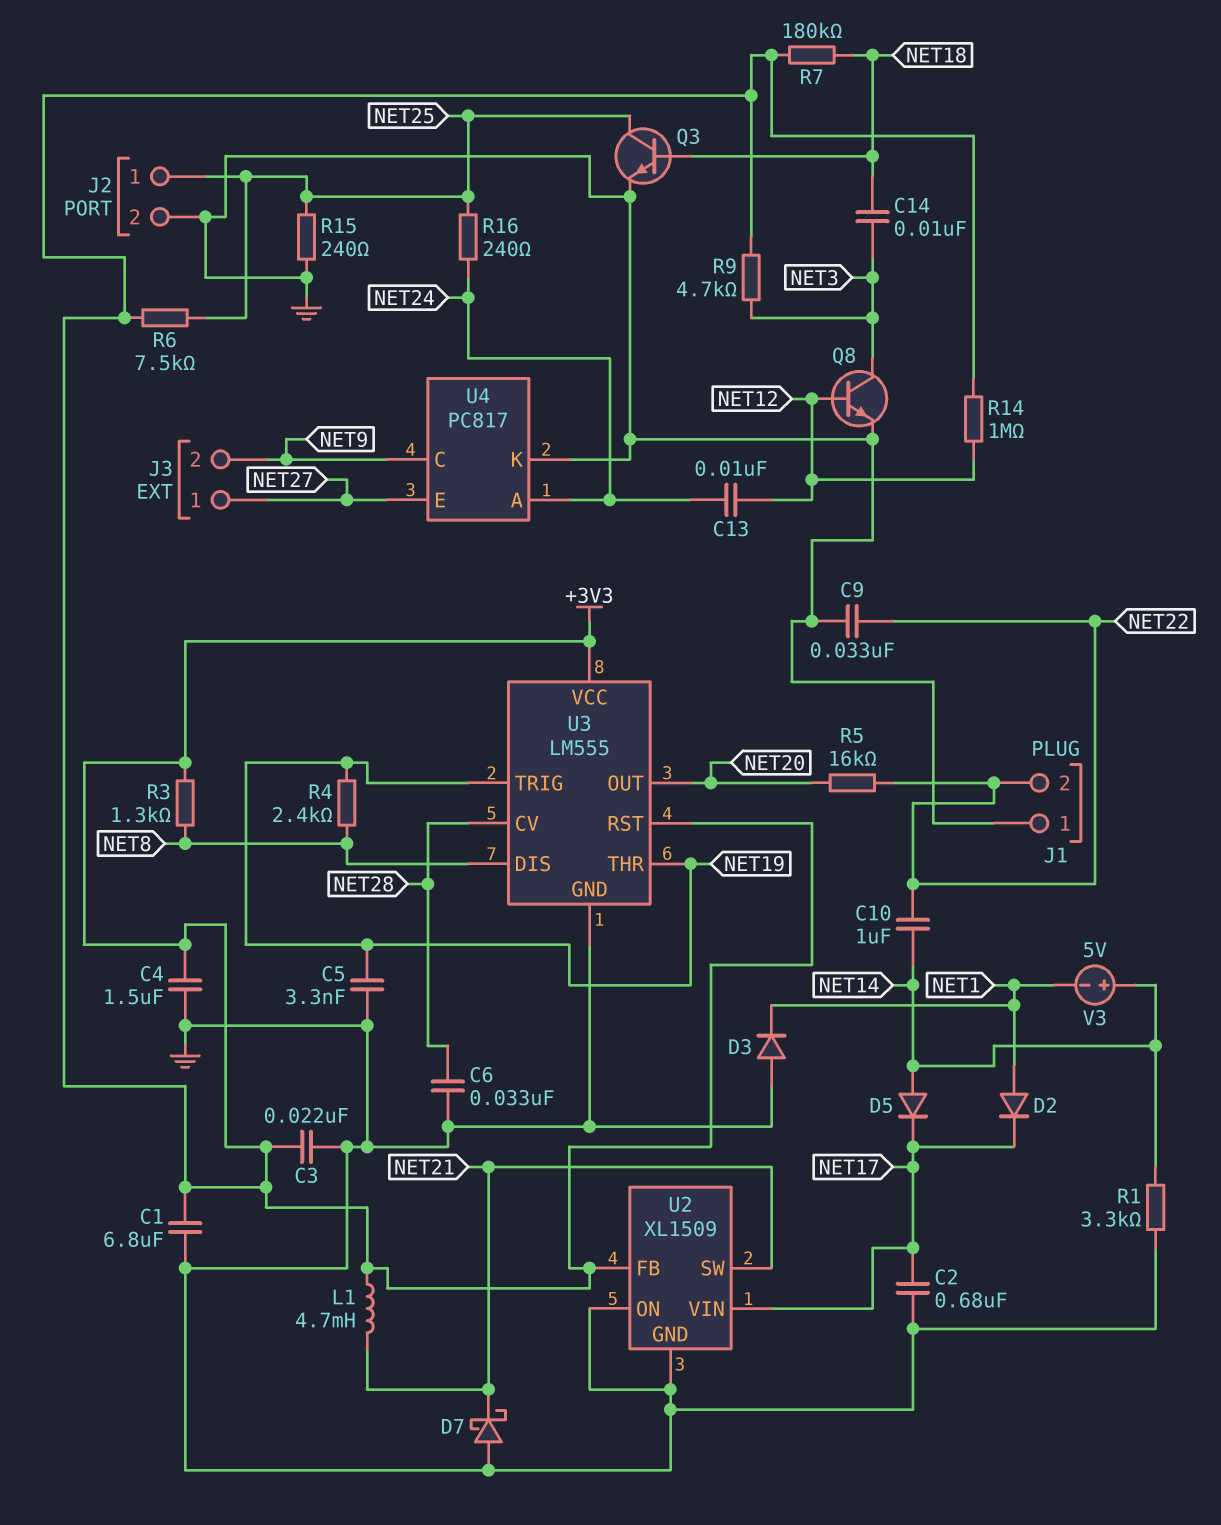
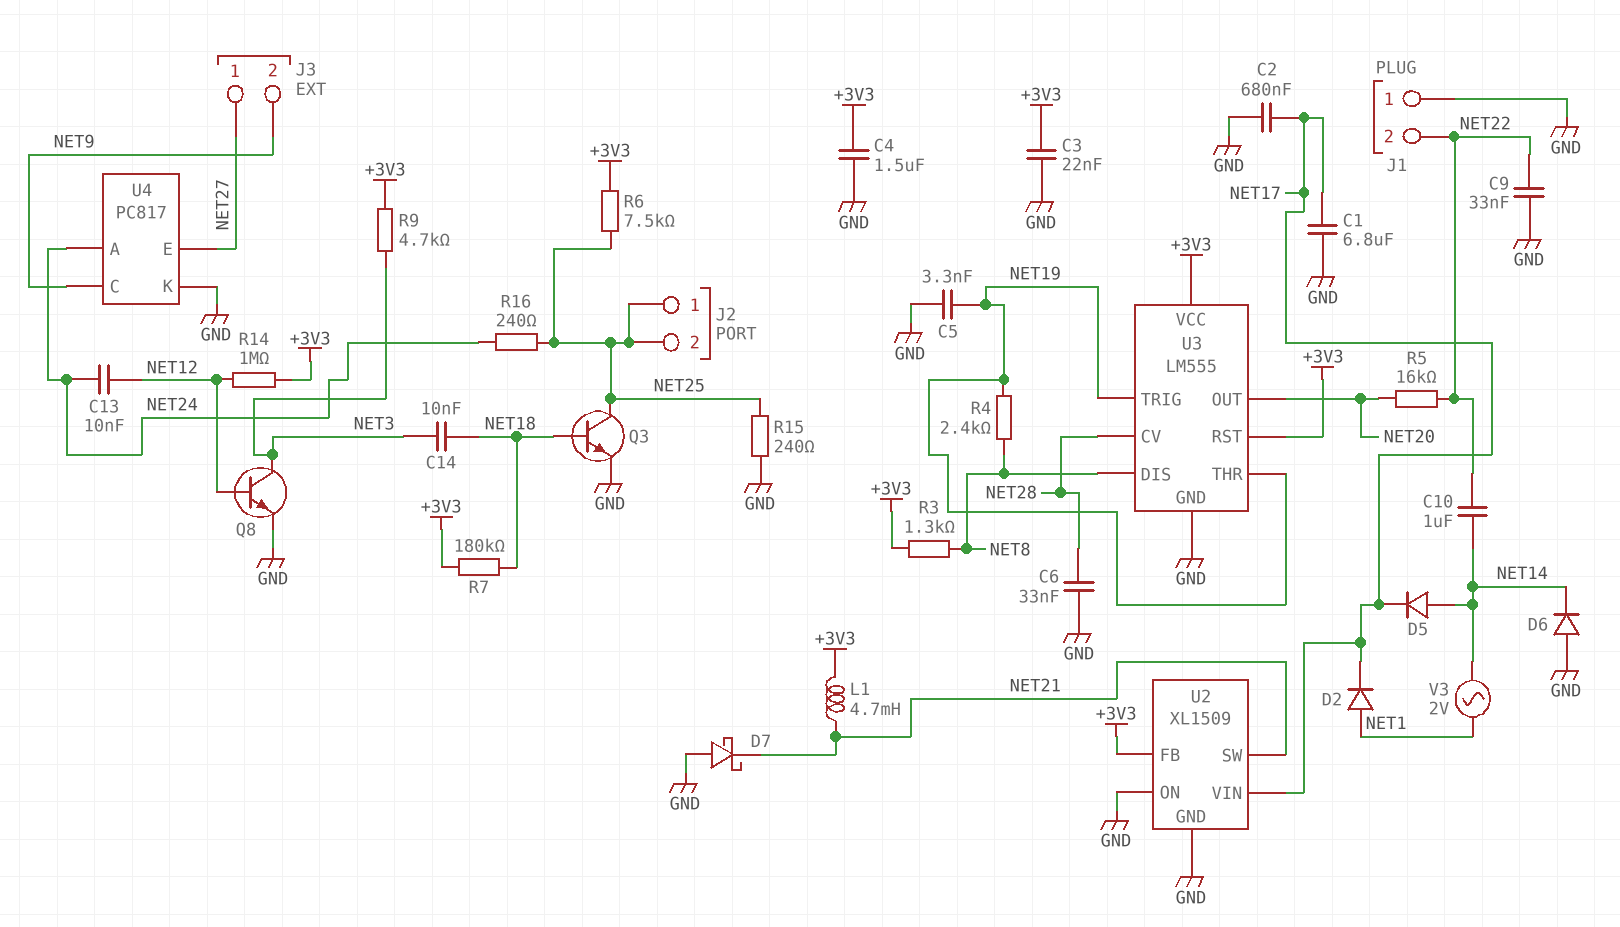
C1: 6.8uF (+3V3, GND) -> 6.8uF (GND, NET17)
D3: diode (A GND, K NET1) -> none
D6: none -> diode (A GND, K NET14)
J2 pin 2: GND -> NET25
R1: 3.3k (GND, NET14) -> none
V3: 5V (plus NET14, minus NET1) -> AC 2V (NET1, NET14)

